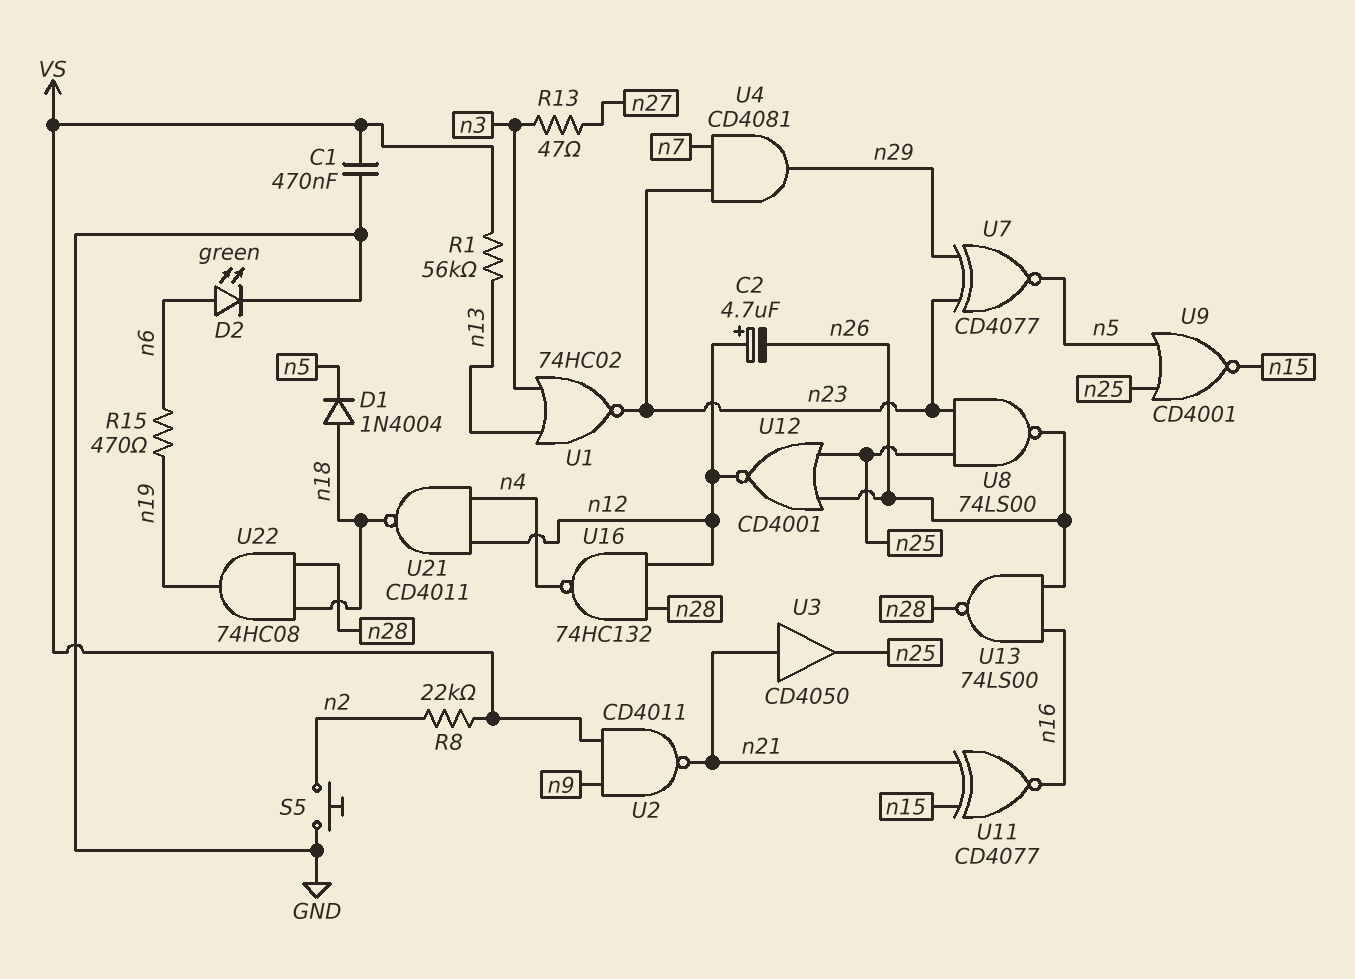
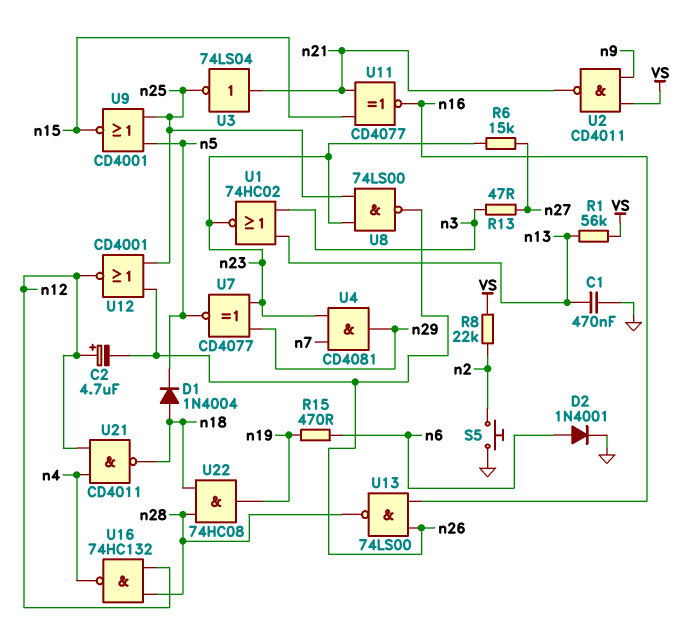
C1: 470nF (GND, VS) -> 470nF (GND, n13)
D2: LED green (A n6, K GND) -> diode 1N4001 (A n6, K GND)
R6: none -> 15k (n23, n27)
U3: buffer CD4050 (in n21, out n25) -> NOT 74LS04 (in n21, out n25)

